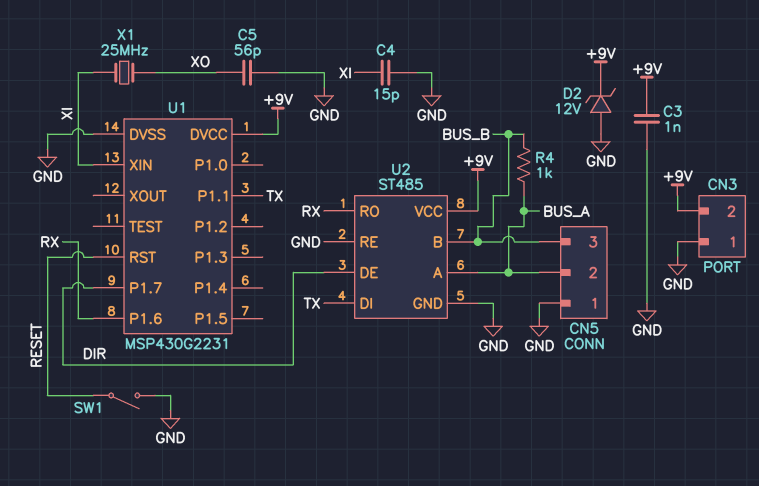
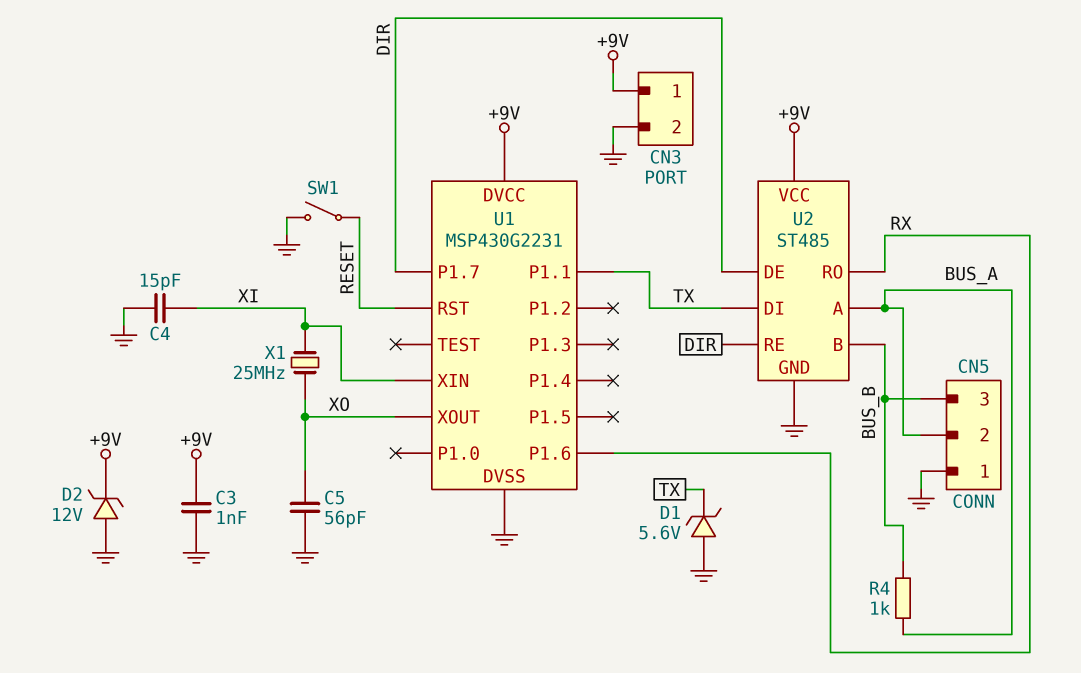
CN3 pin 1: GND -> +9V
CN3 pin 2: +9V -> GND
D1: none -> zener 5.6V (A GND, K TX)
U1 pin XOUT: none -> XO
U2 pin RE: GND -> DIR

